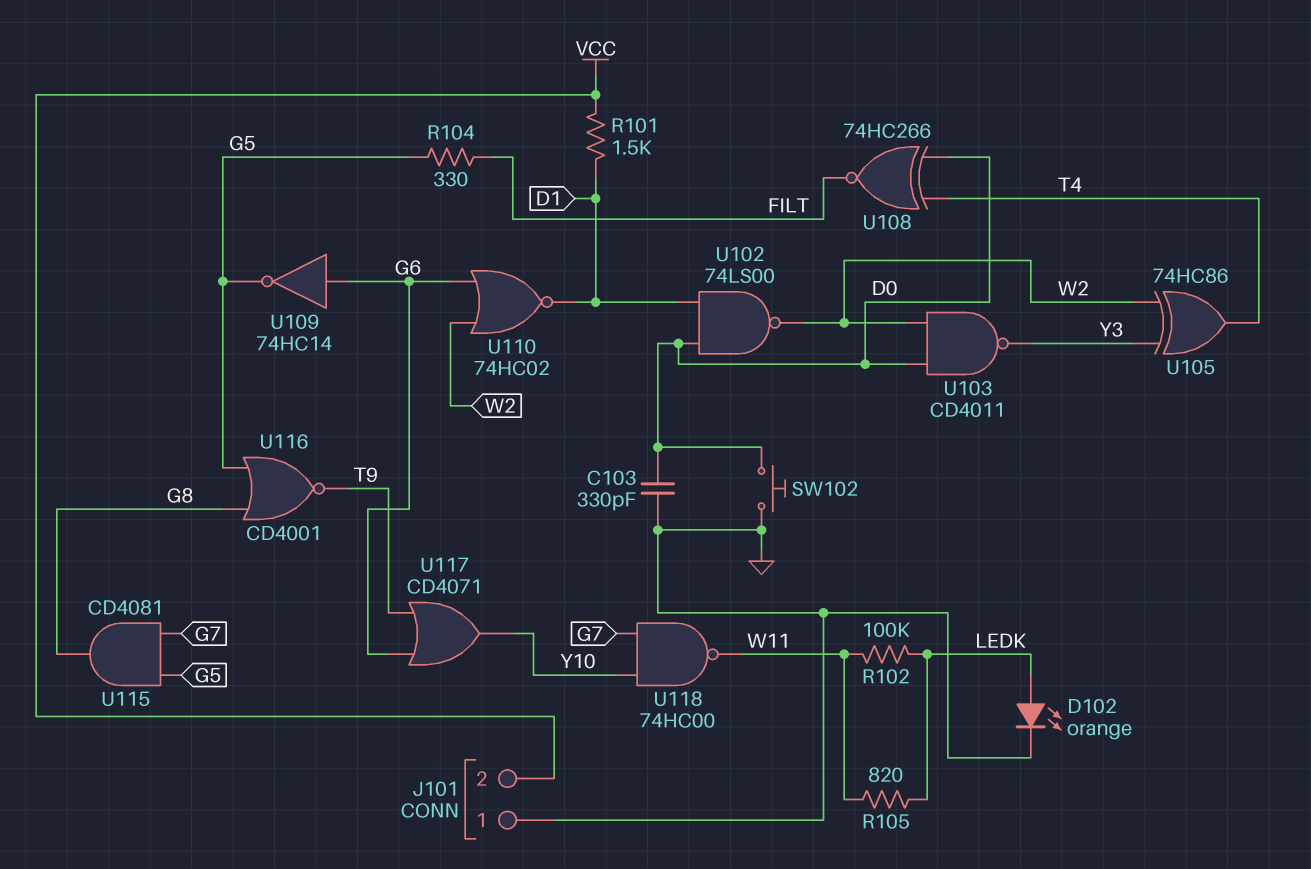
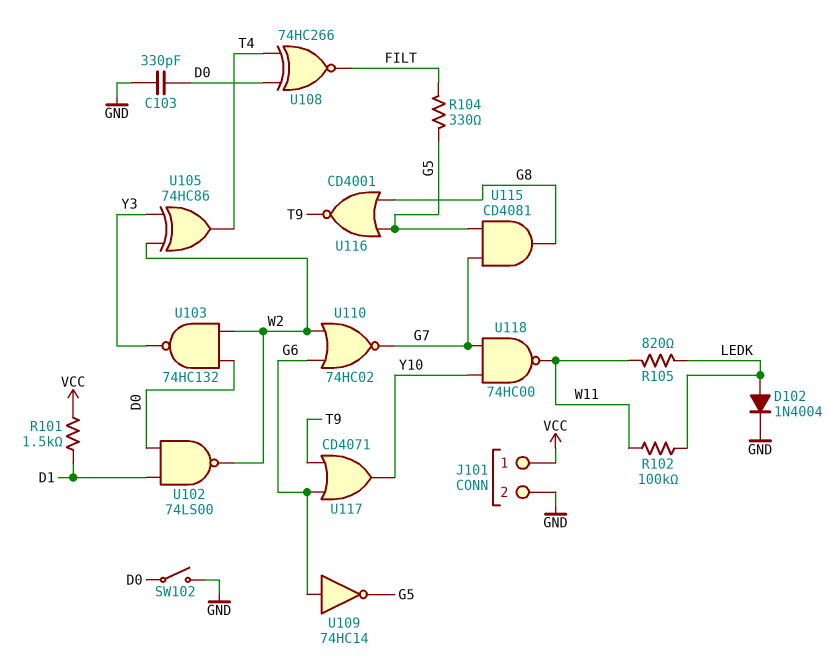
D102: LED orange (A LEDK, K GND) -> diode 1N4004 (A LEDK, K GND)
J101 pin 1: GND -> VCC
J101 pin 2: VCC -> GND
SW102: button (D0, GND) -> switch (D0, GND)
U103: NAND CD4011 (in D0, in W2, out Y3) -> NAND 74HC132 (in D0, in W2, out Y3)
U110: NOR 74HC02 (in G6, in W2, out D1) -> NOR 74HC02 (in G6, in W2, out G7)

